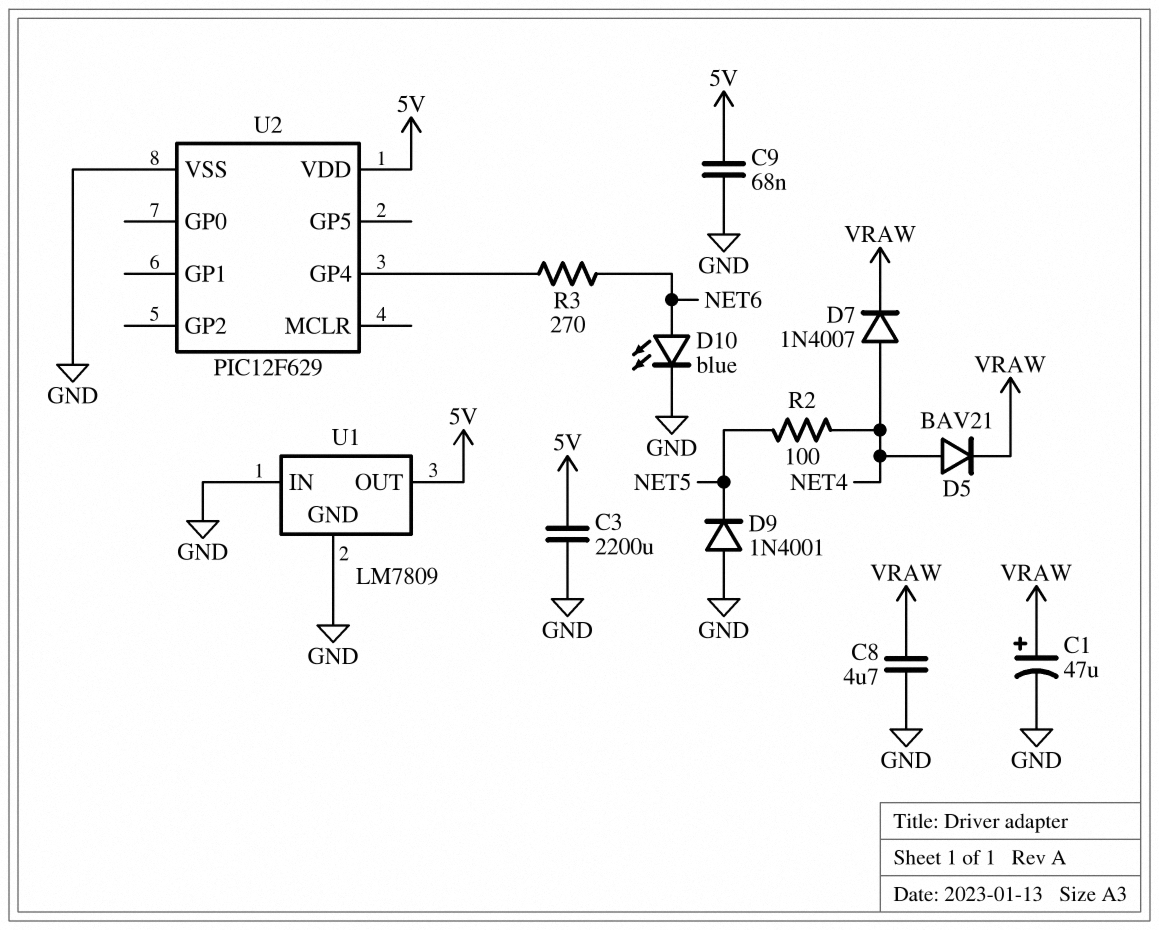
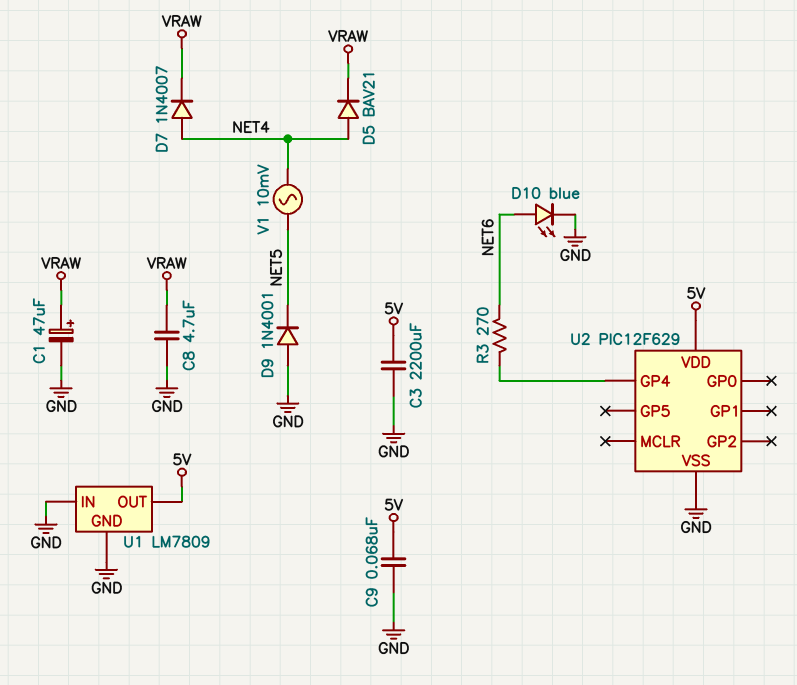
R2: 100 (NET4, NET5) -> none
V1: none -> AC 10mV (NET4, NET5)

